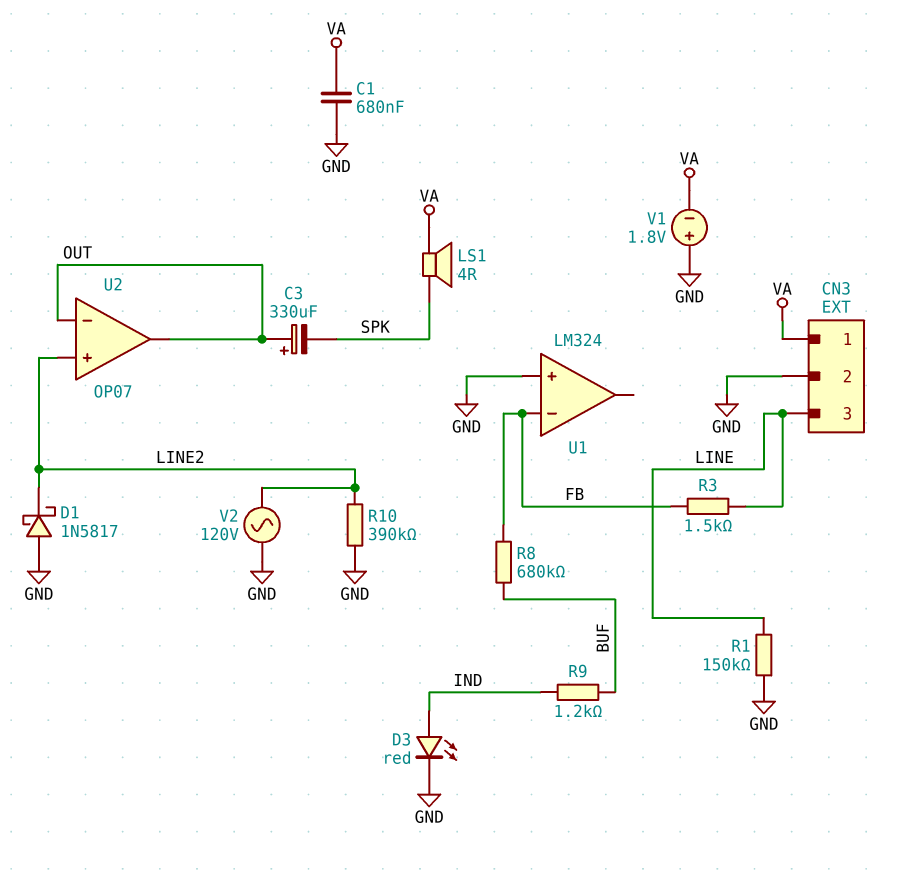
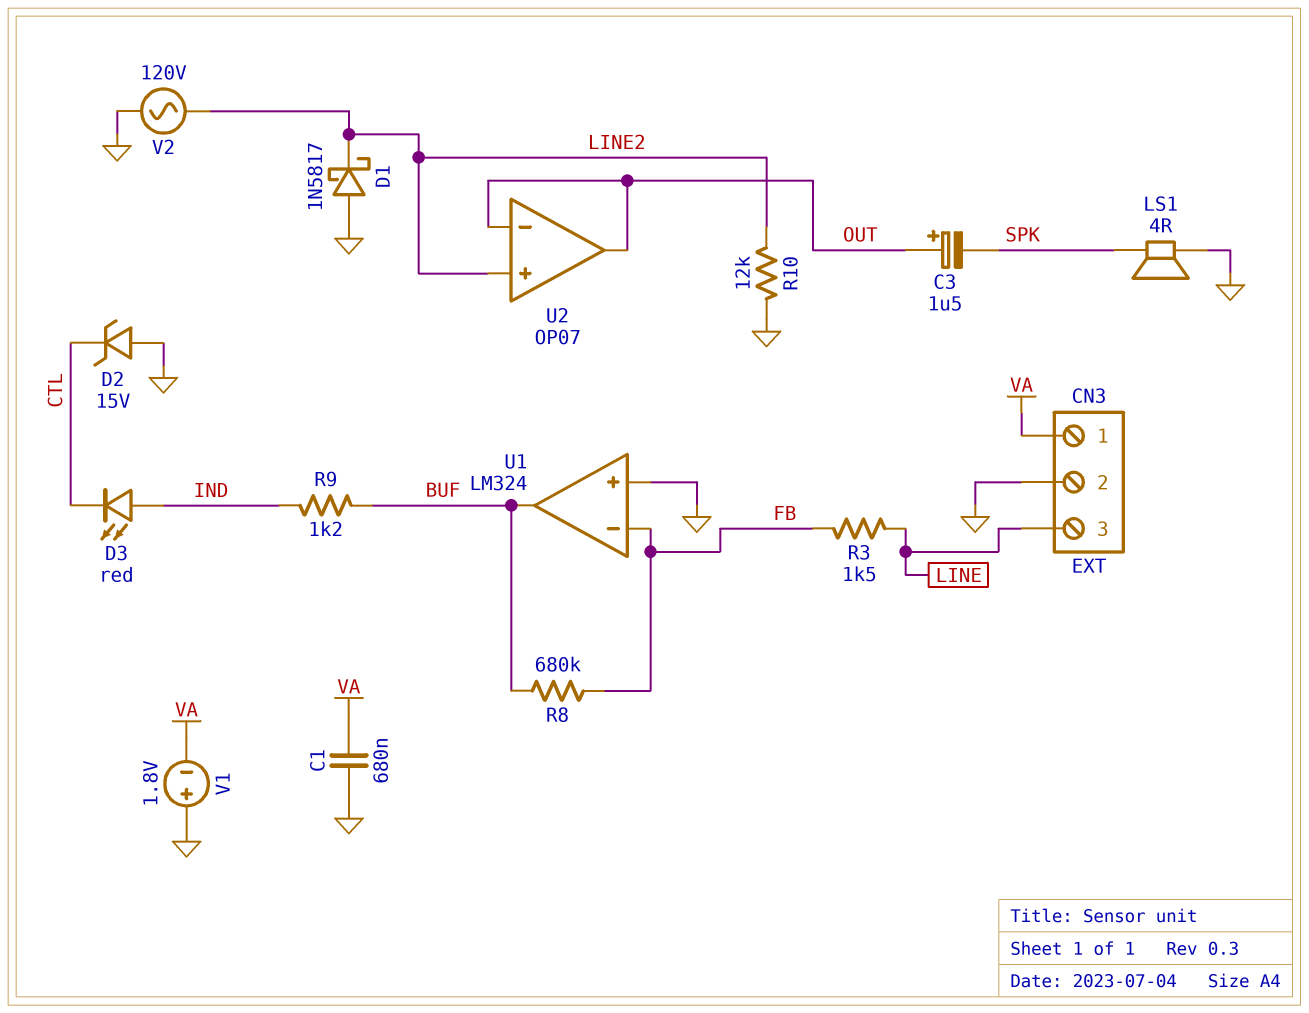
C3: 330uF (plus OUT, minus SPK) -> 1.5uF (plus OUT, minus SPK)
D2: none -> zener 15V (A GND, K CTL)
D3: LED red (A IND, K GND) -> LED red (A IND, K CTL)
LS1: speaker 4R (SPK, VA) -> speaker 4R (GND, SPK)
R1: 150k (GND, LINE) -> none
R10: 390k (GND, LINE2) -> 12k (GND, LINE2)
U1 pin out: none -> BUF

